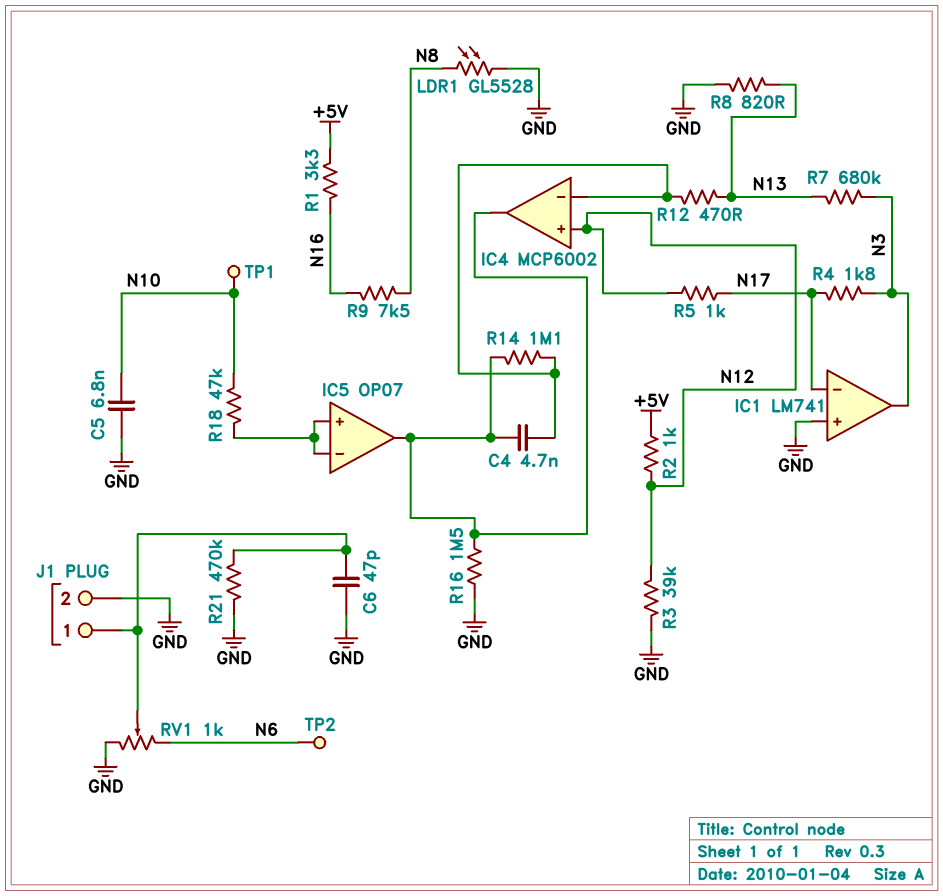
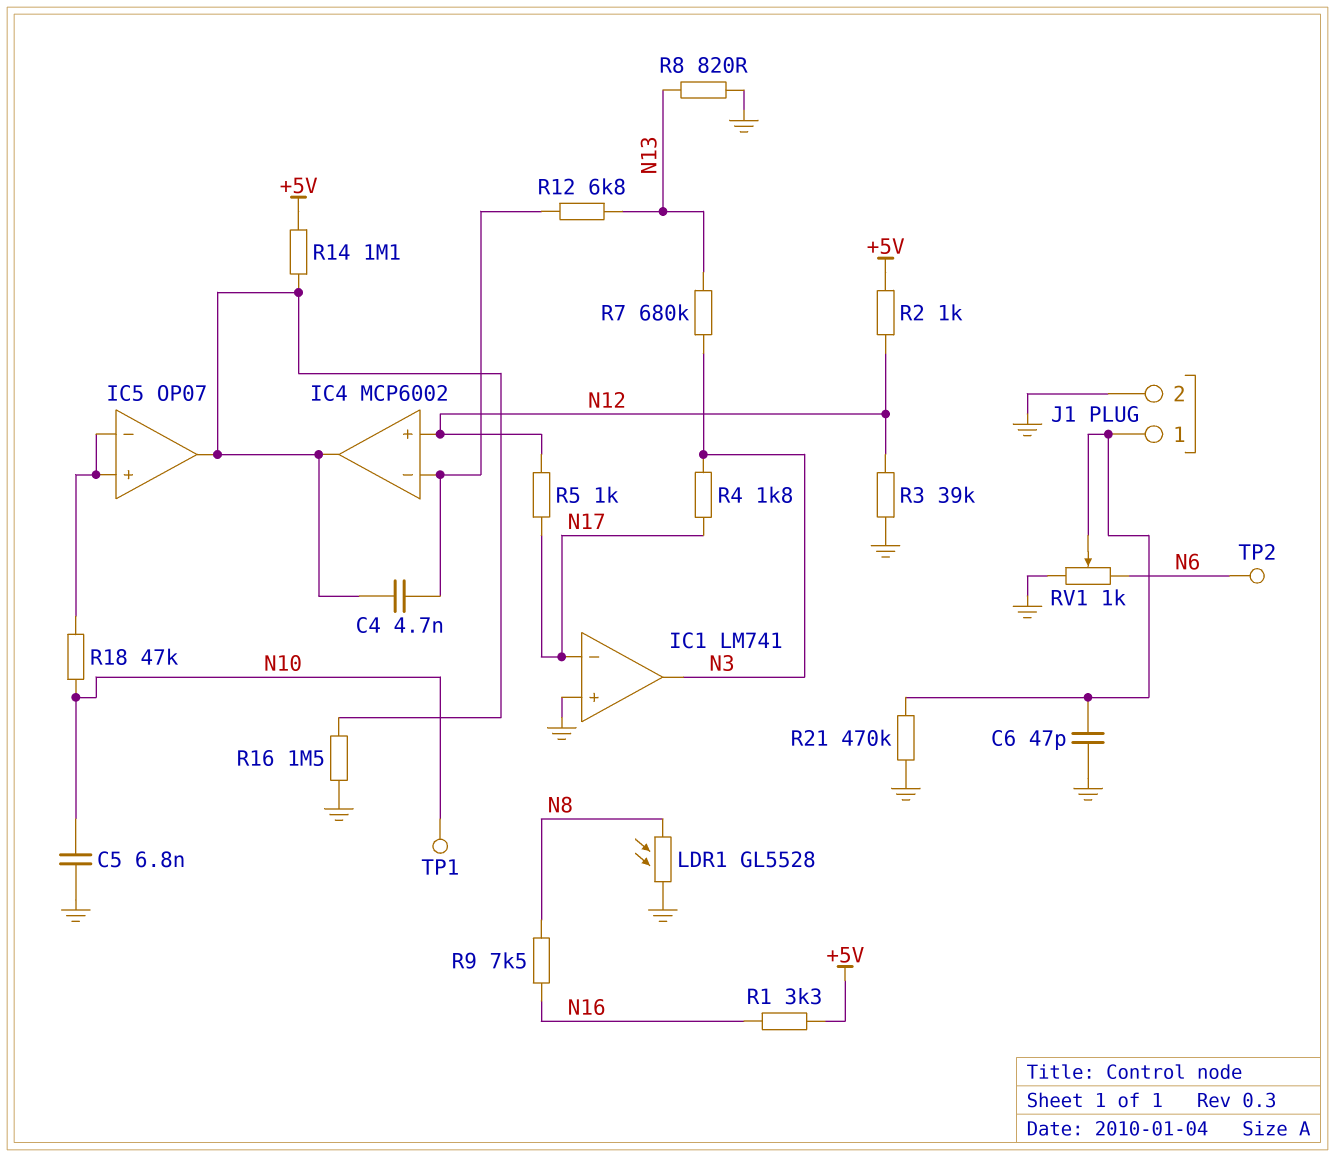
R12: 470 (IC4/in-, N13) -> 6.8k (IC4/in-, N13)
R14: 1.1M (IC4/in-, IC4/out) -> 1.1M (+5V, IC4/out)

